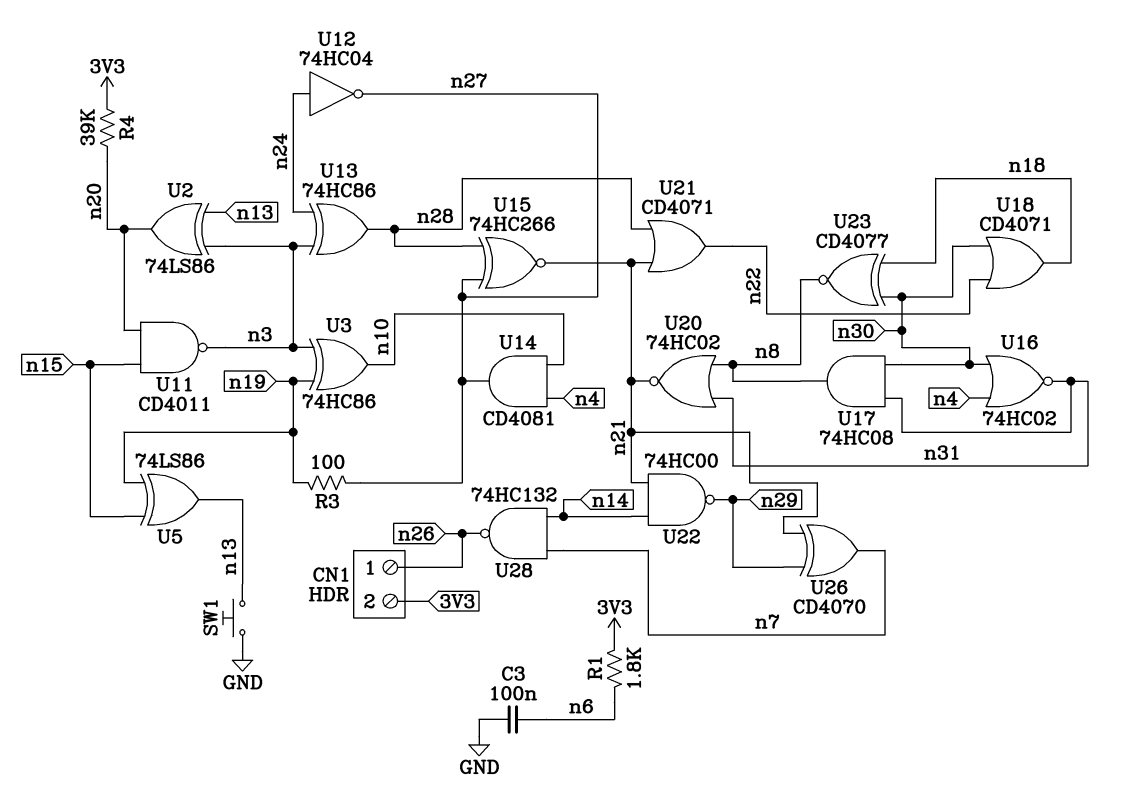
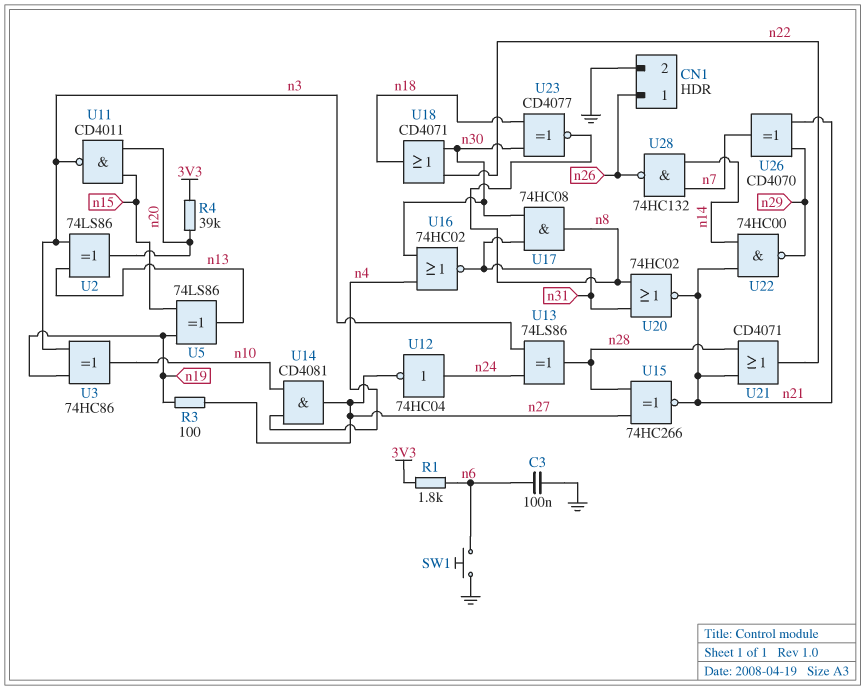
CN1 pin 2: 3V3 -> GND
SW1: button (GND, n13) -> button (GND, n6)
U13: XOR 74HC86 (in n3, in n24, out n28) -> XOR 74LS86 (in n3, in n24, out n28)

